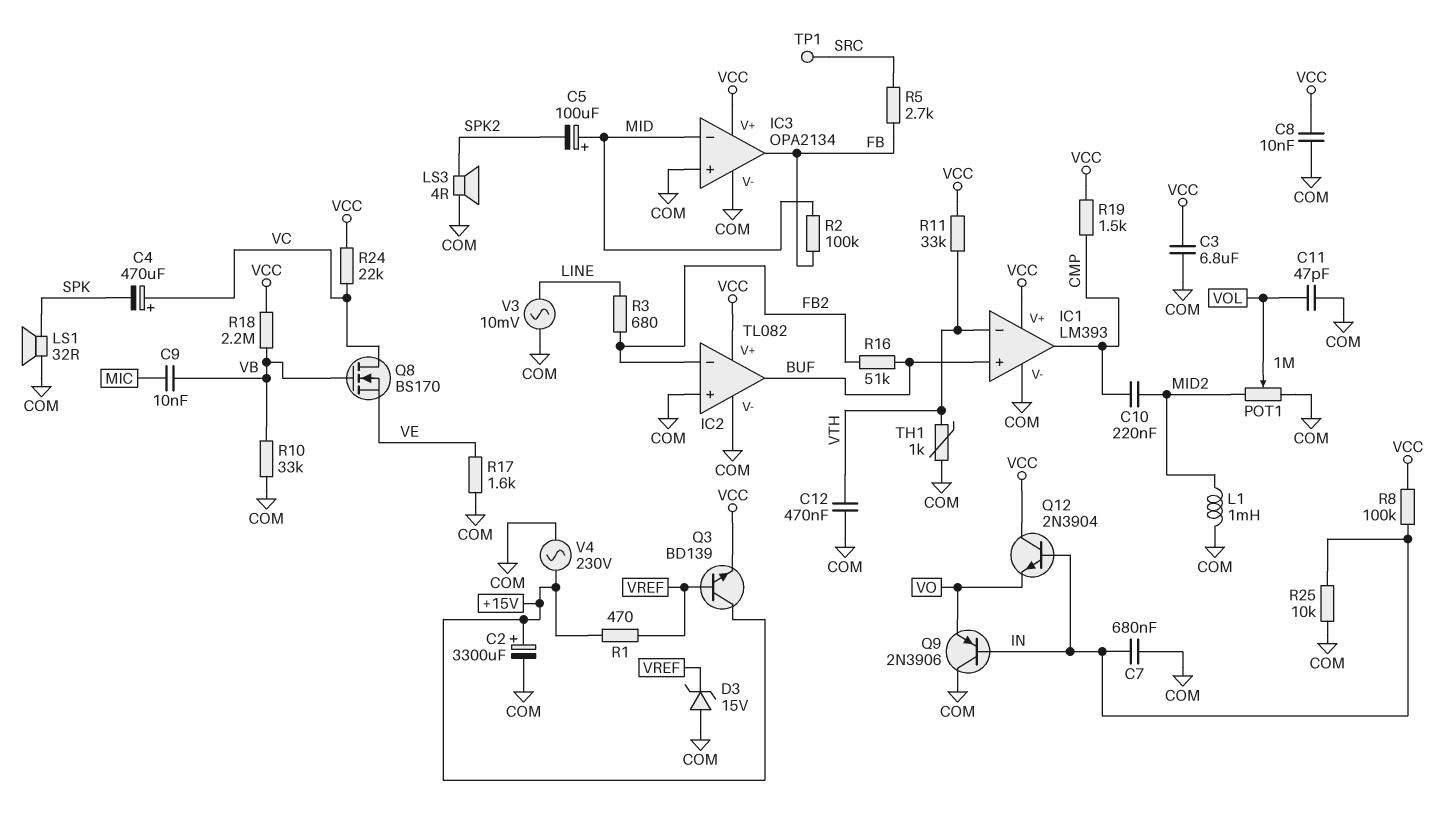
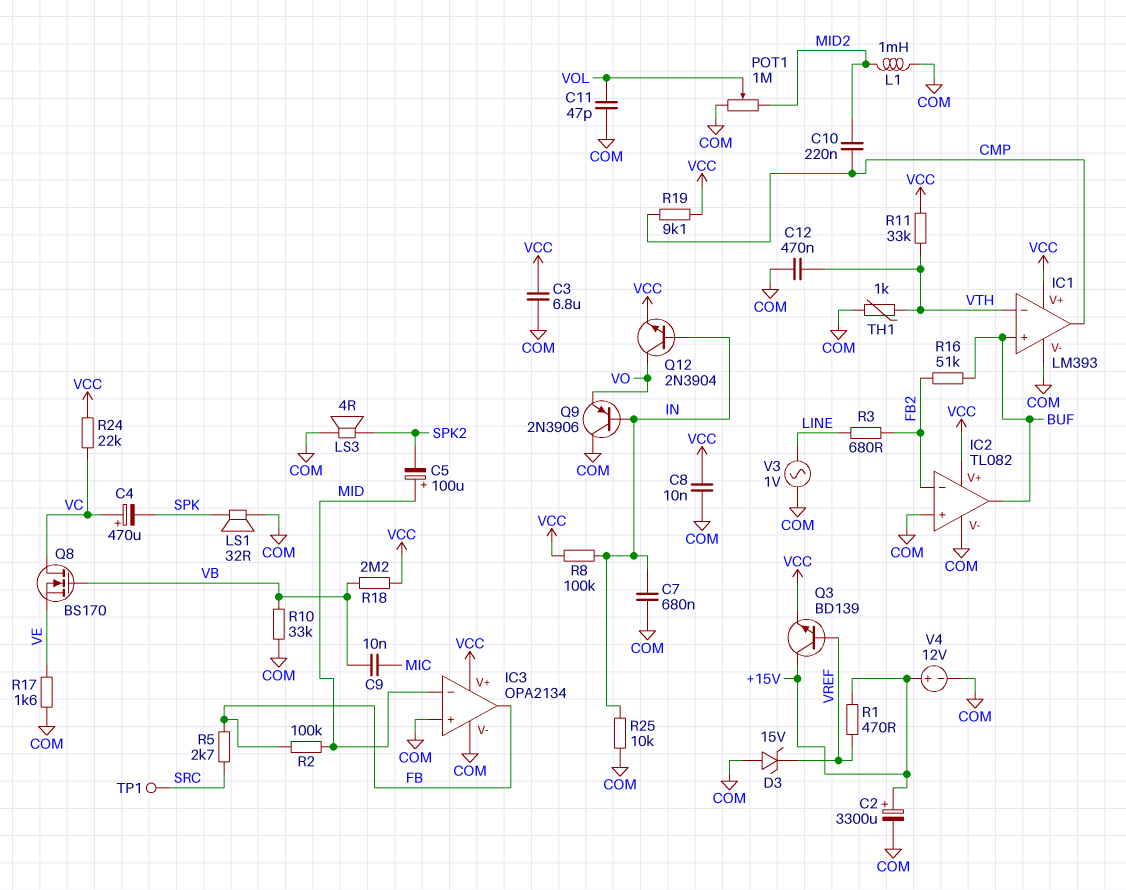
Q12: NPN 2N3904 (B IN, C VCC, E VO) -> NPN 2N3904 (B IN, C VO, E VCC)
R19: 1.5k (CMP, VCC) -> 9.1k (CMP, VCC)
V3: AC 10mV (COM, LINE) -> AC 1V (COM, LINE)
V4: AC 230V (+15V, COM) -> 12V (plus +15V, minus COM)

